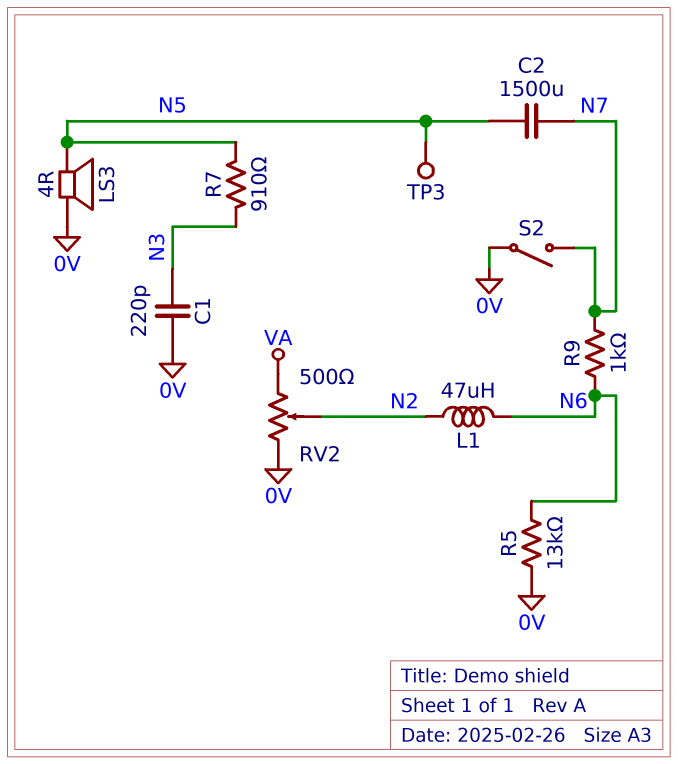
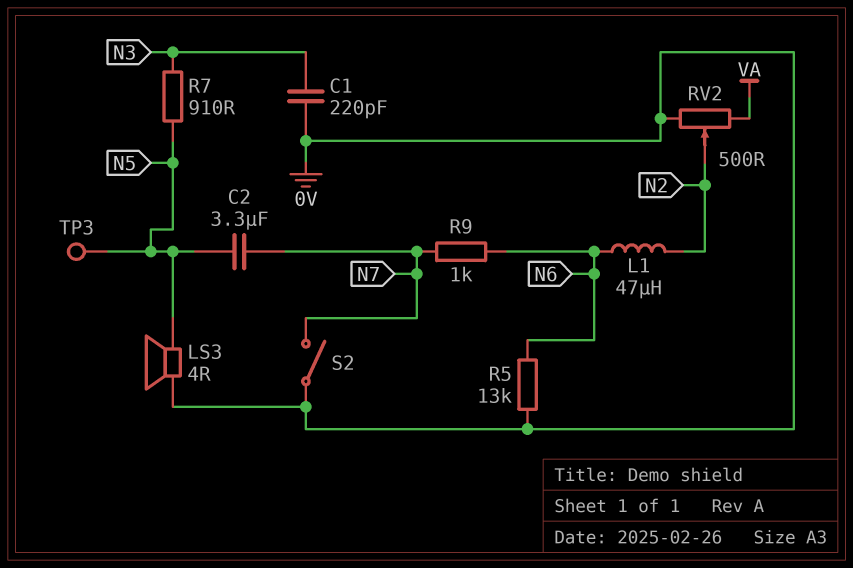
C2: 1500uF (N5, N7) -> 3.3uF (N5, N7)

